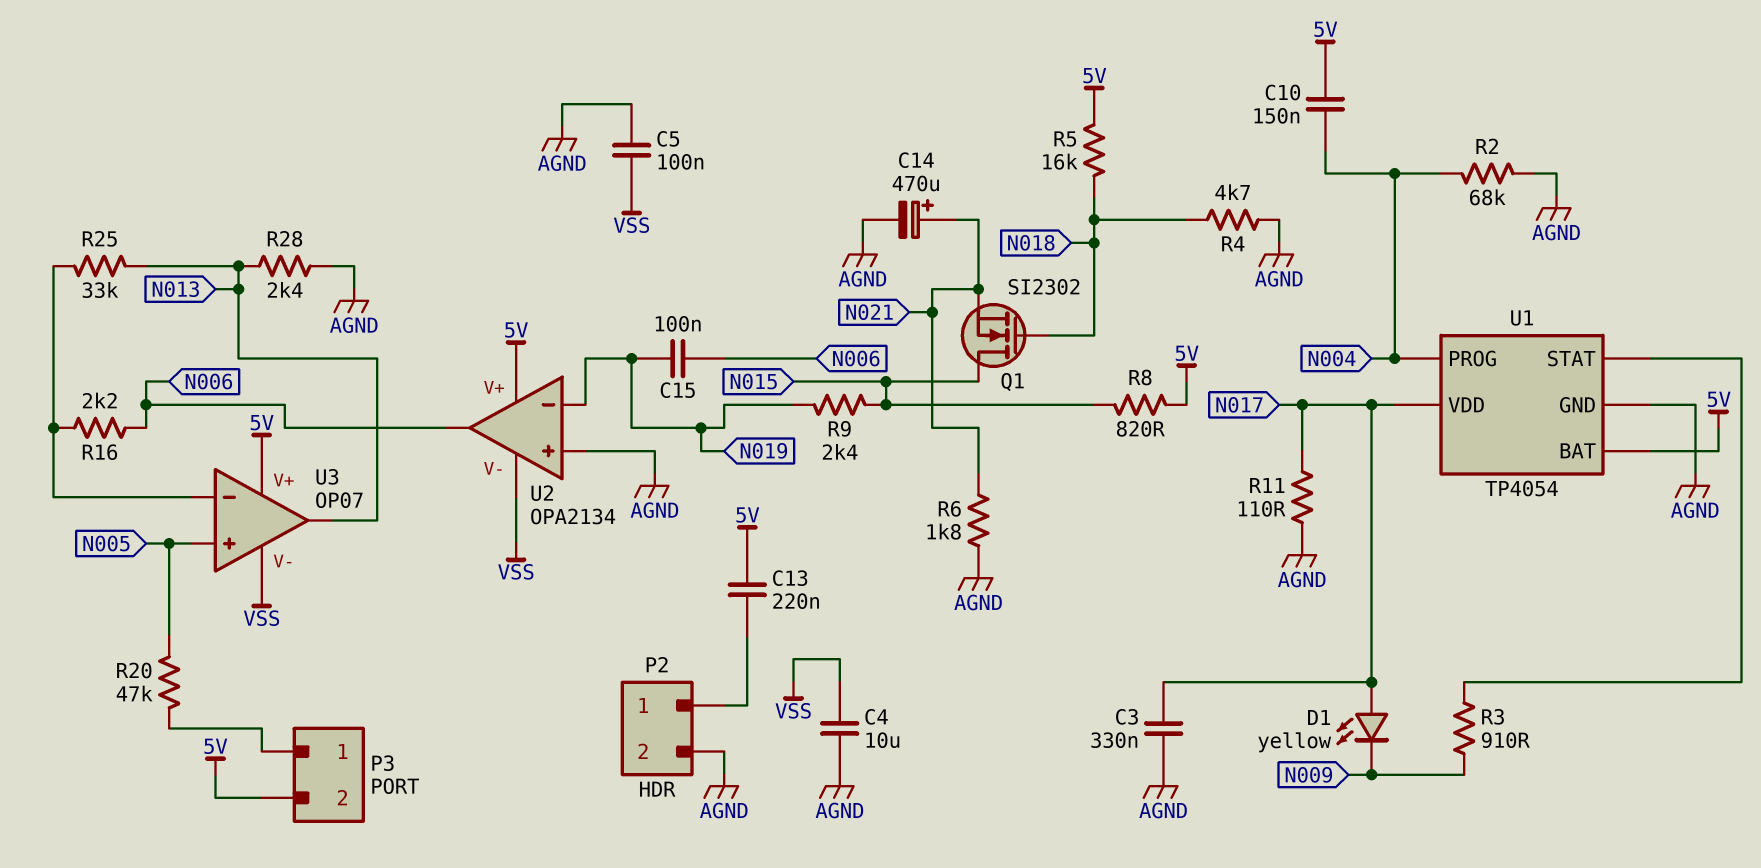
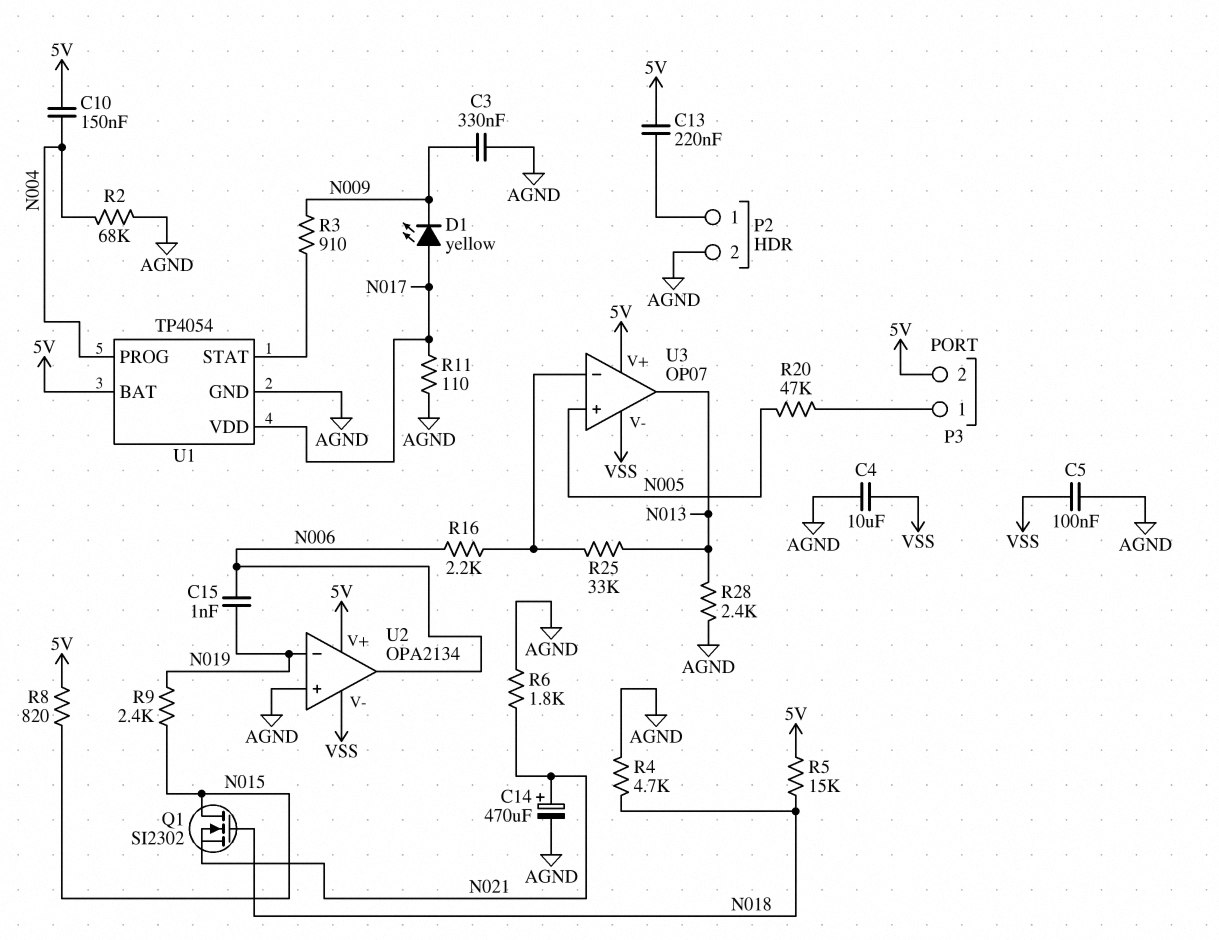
C3: 330nF (AGND, N017) -> 330nF (AGND, N009)
C15: 100nF (N006, N019) -> 1nF (N006, N019)
R5: 16k (5V, N018) -> 15k (5V, N018)

